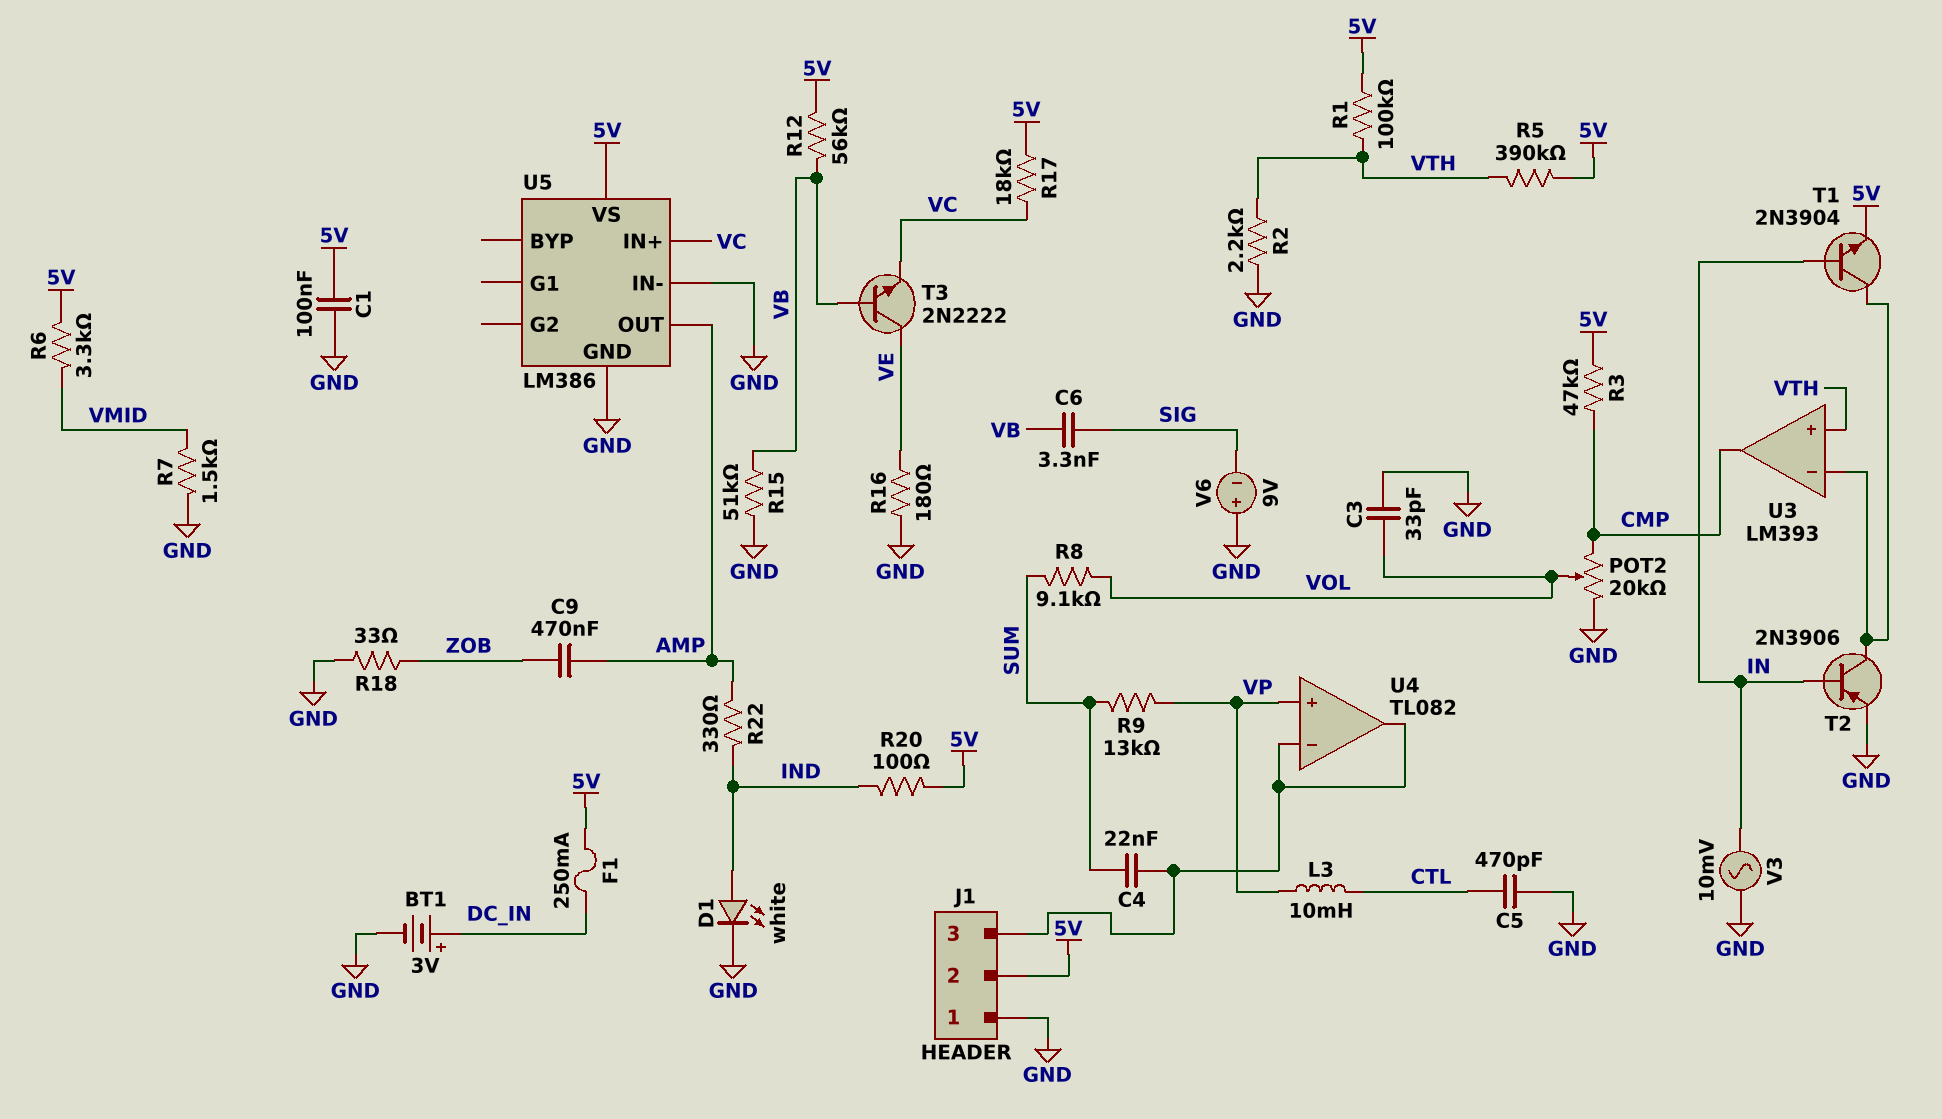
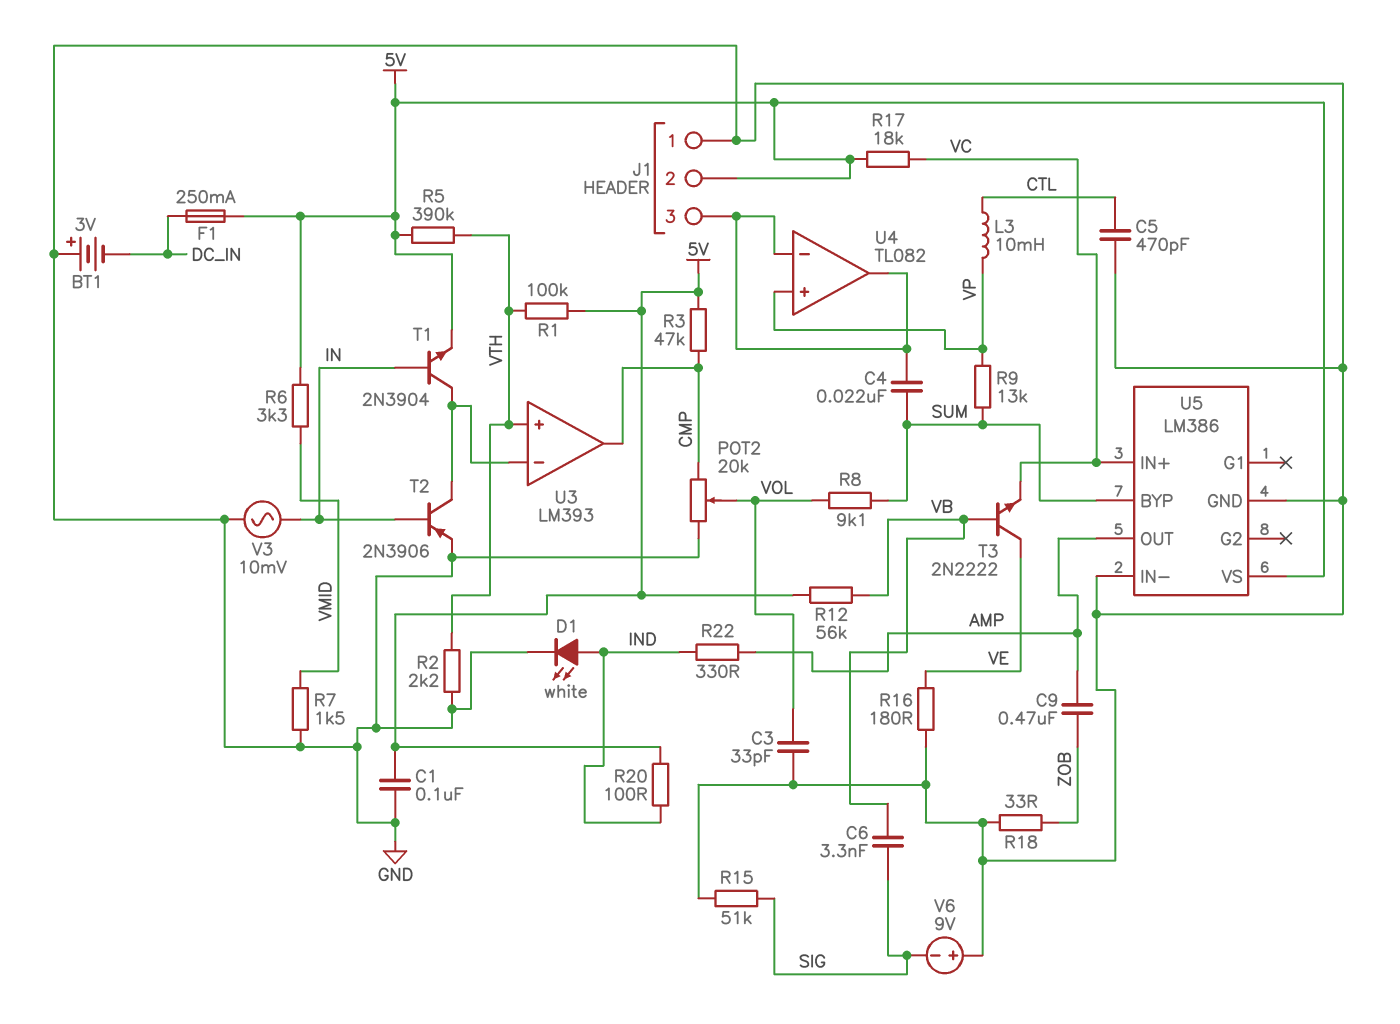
BT1: 3V (plus DC_IN, minus GND) -> 3V (plus GND, minus DC_IN)
R15: 51k (GND, VB) -> 51k (GND, SIG)
U5 pin BYP: none -> SUM

